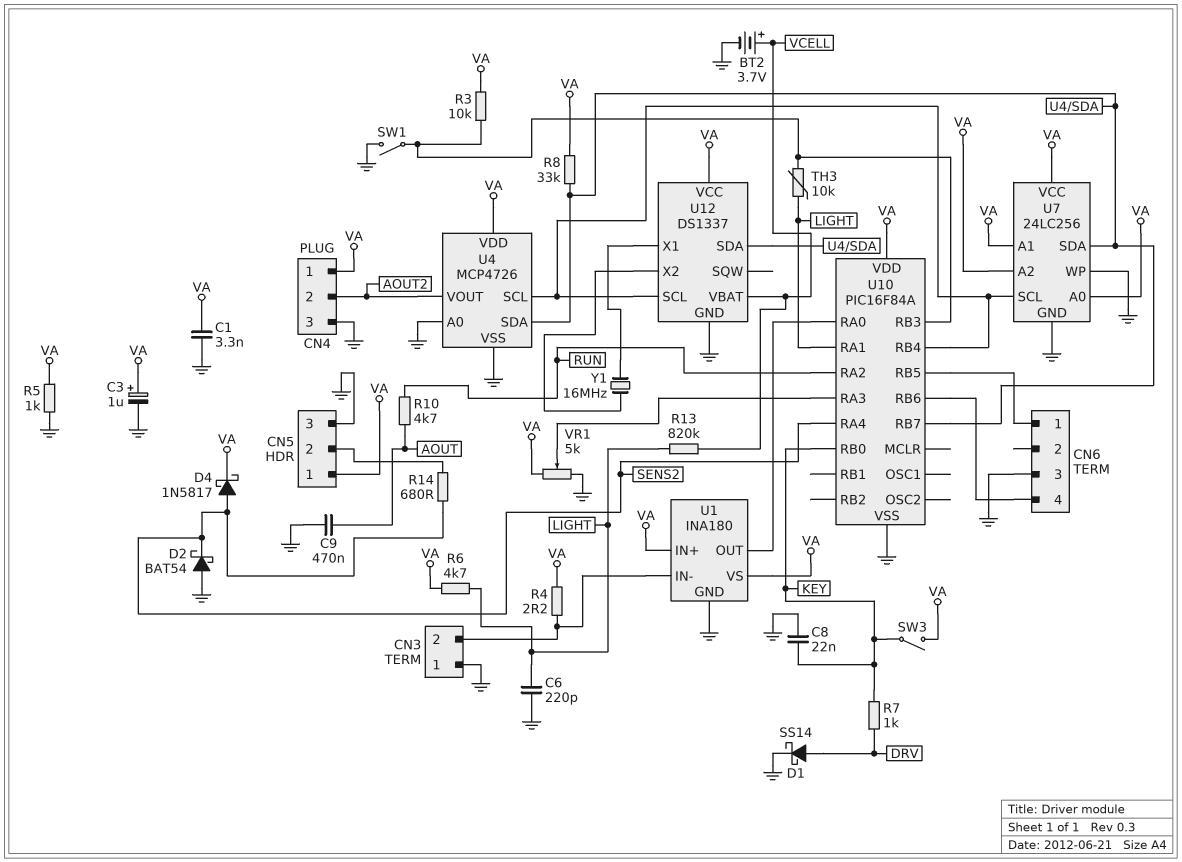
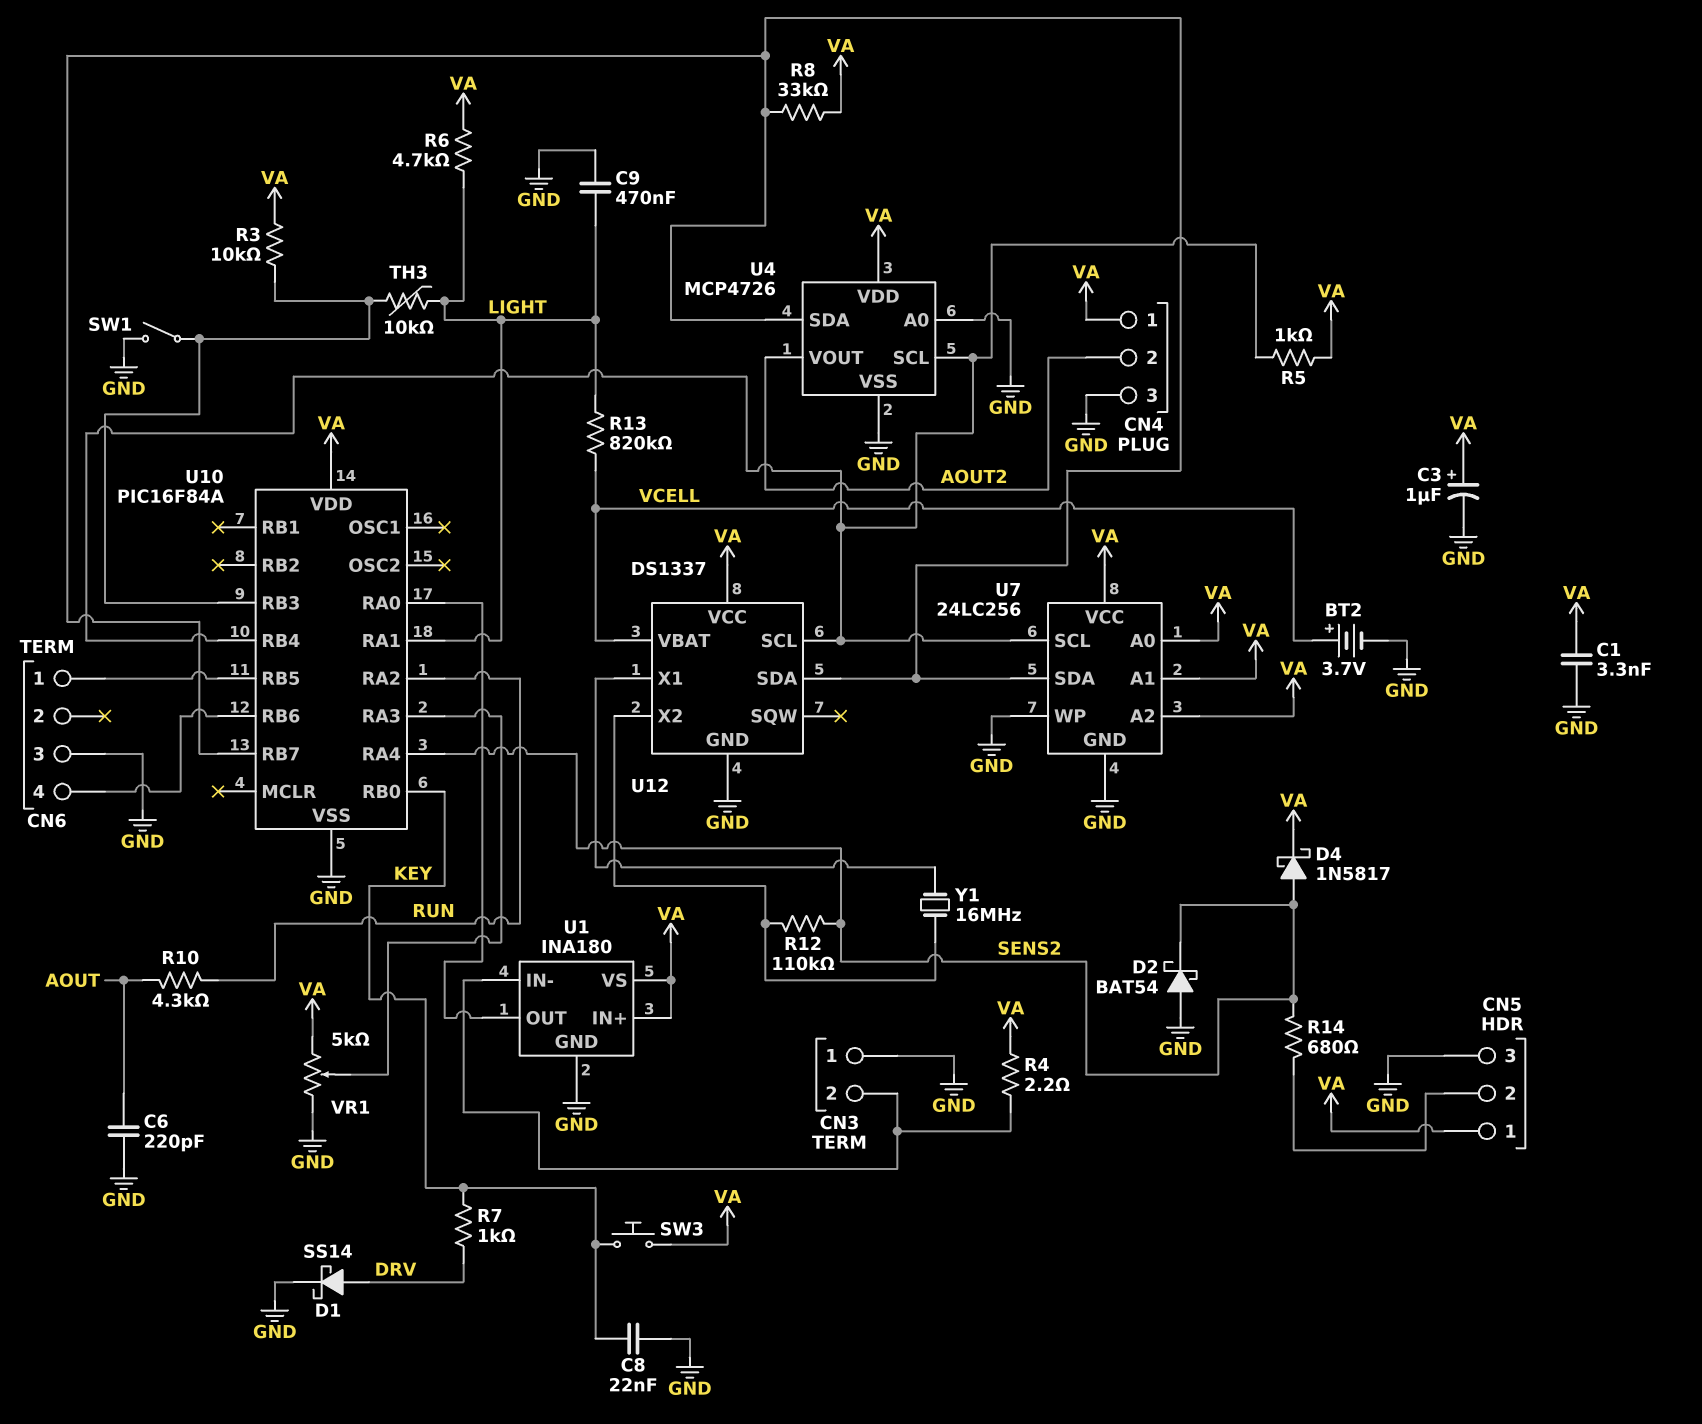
C6: 220pF (GND, LIGHT) -> 220pF (AOUT, GND)
C9: 470nF (AOUT, GND) -> 470nF (GND, LIGHT)
R5: 1k (GND, VA) -> 1k (U4/SCL, VA)
R10: 4.7k (AOUT, RUN) -> 4.3k (AOUT, RUN)
R12: none -> 110k (SENS2, U12/X2)
SW3: switch (KEY, VA) -> button (KEY, VA)

